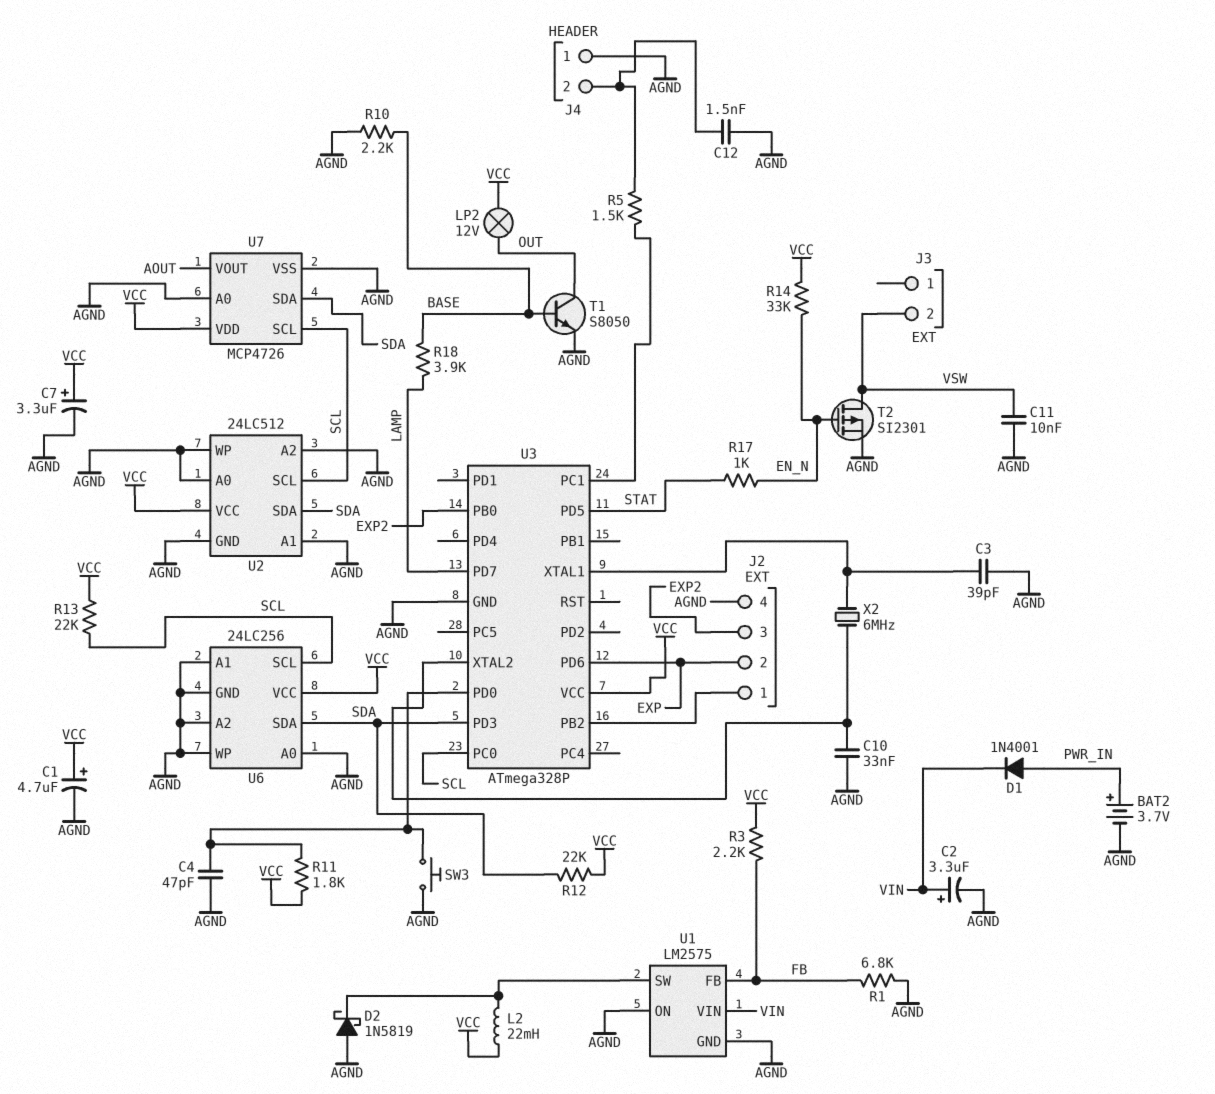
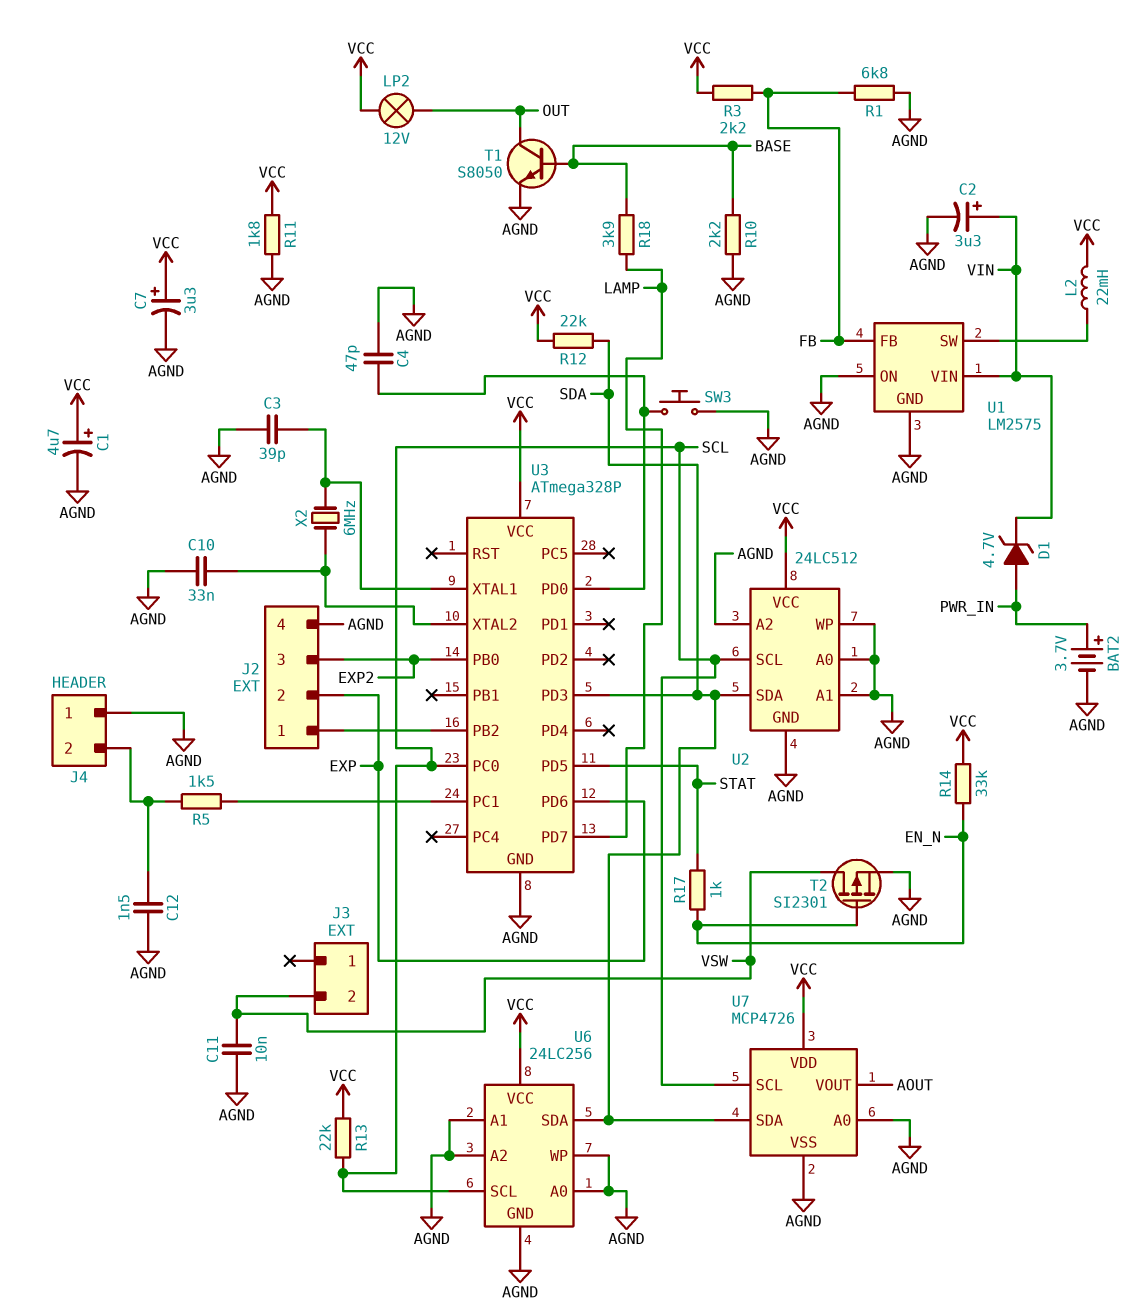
D1: diode 1N4001 (A PWR_IN, K VIN) -> zener 4.7V (A PWR_IN, K VIN)
D2: schottky 1N5819 (A AGND, K U1/SW) -> none
R11: 1.8k (U3/PD0, VCC) -> 1.8k (AGND, VCC)

